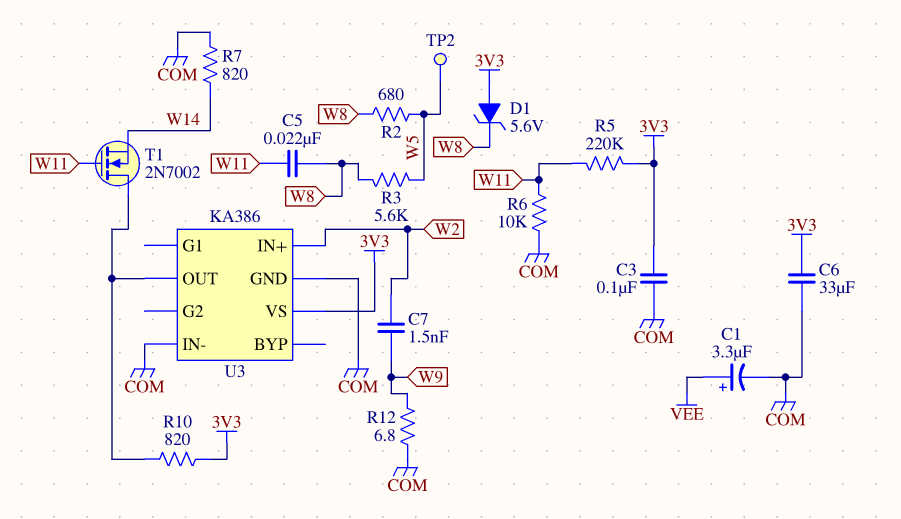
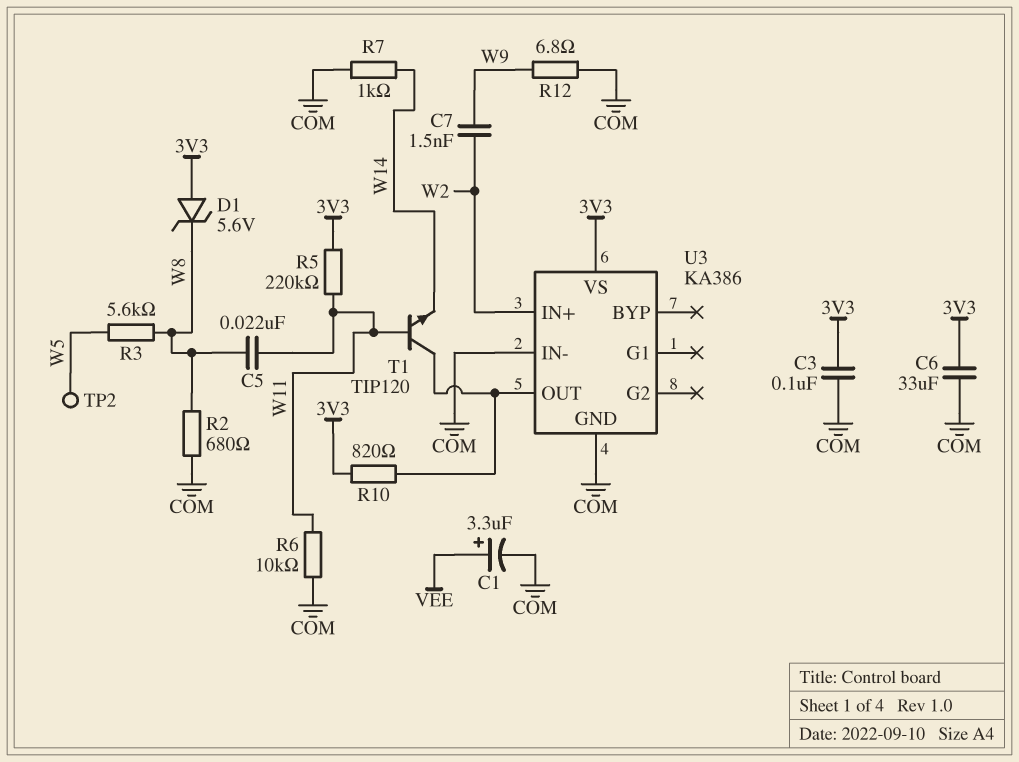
R2: 680 (W5, W8) -> 680 (COM, W8)
R7: 820 (COM, W14) -> 1k (COM, W14)
T1: NMOS 2N7002 (G W11, D U3/OUT, S W14) -> NPN TIP120 (B W11, C U3/OUT, E W14)

